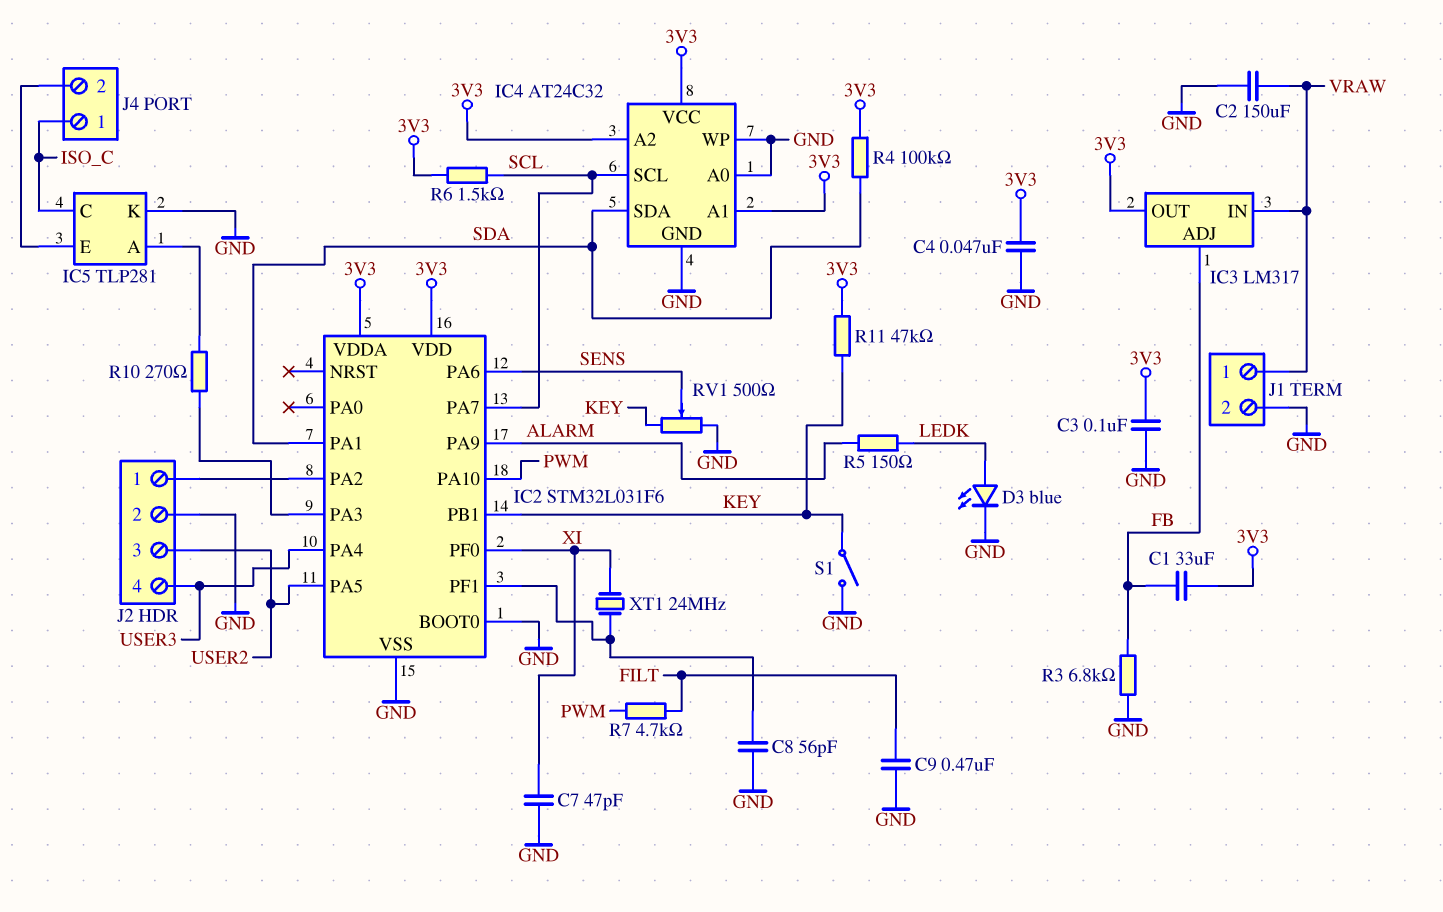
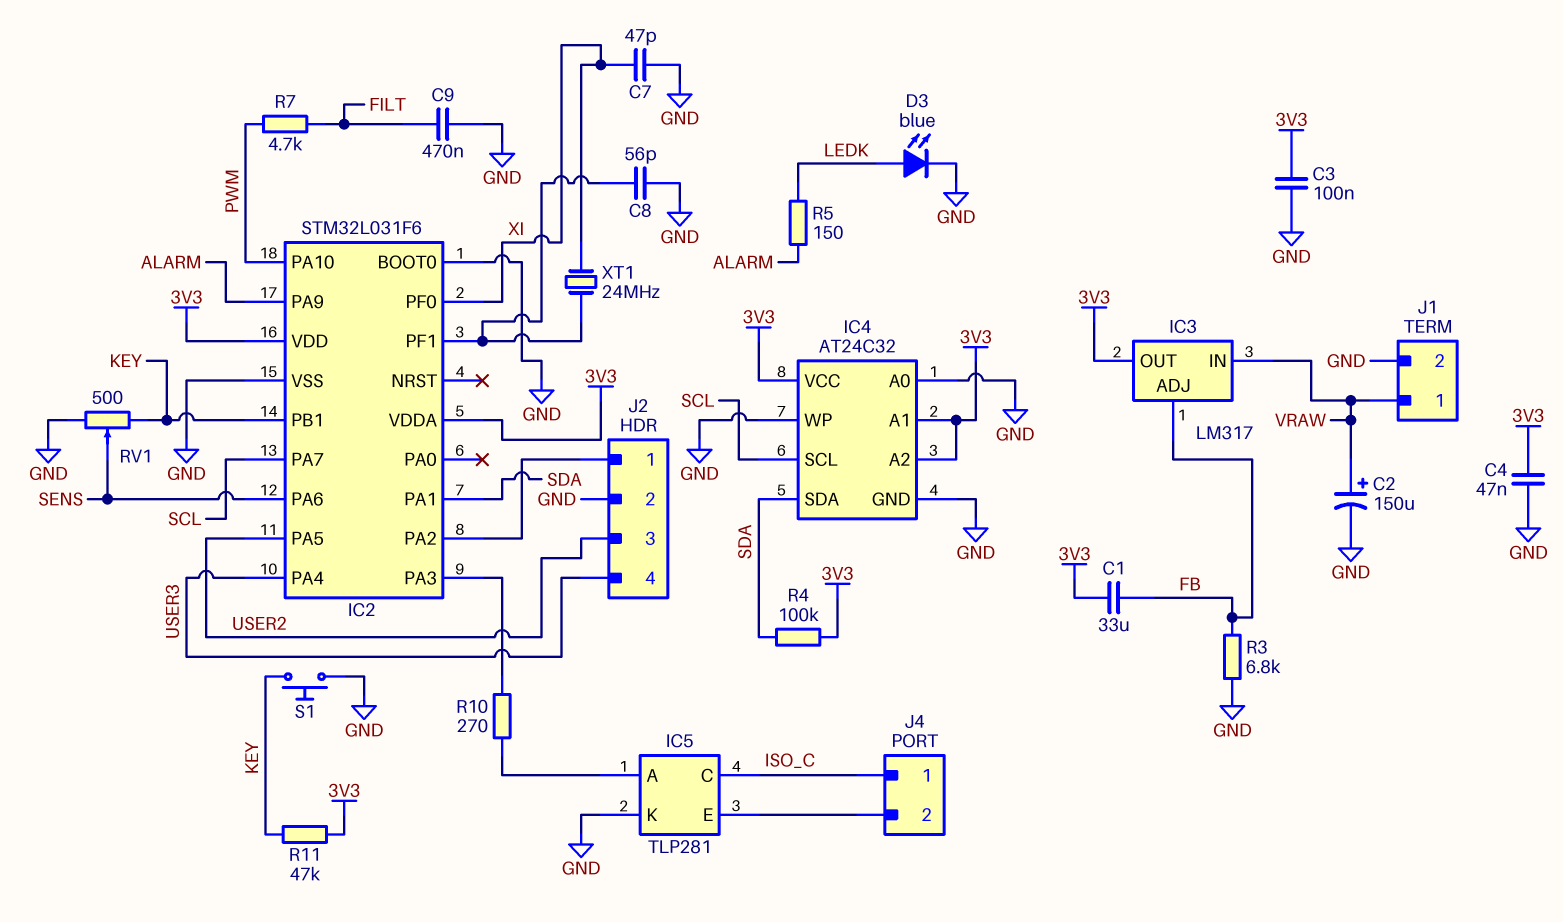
C2: 150uF (GND, VRAW) -> 150uF (plus VRAW, minus GND)
R6: 1.5k (3V3, SCL) -> none
S1: switch (GND, KEY) -> button (GND, KEY)

